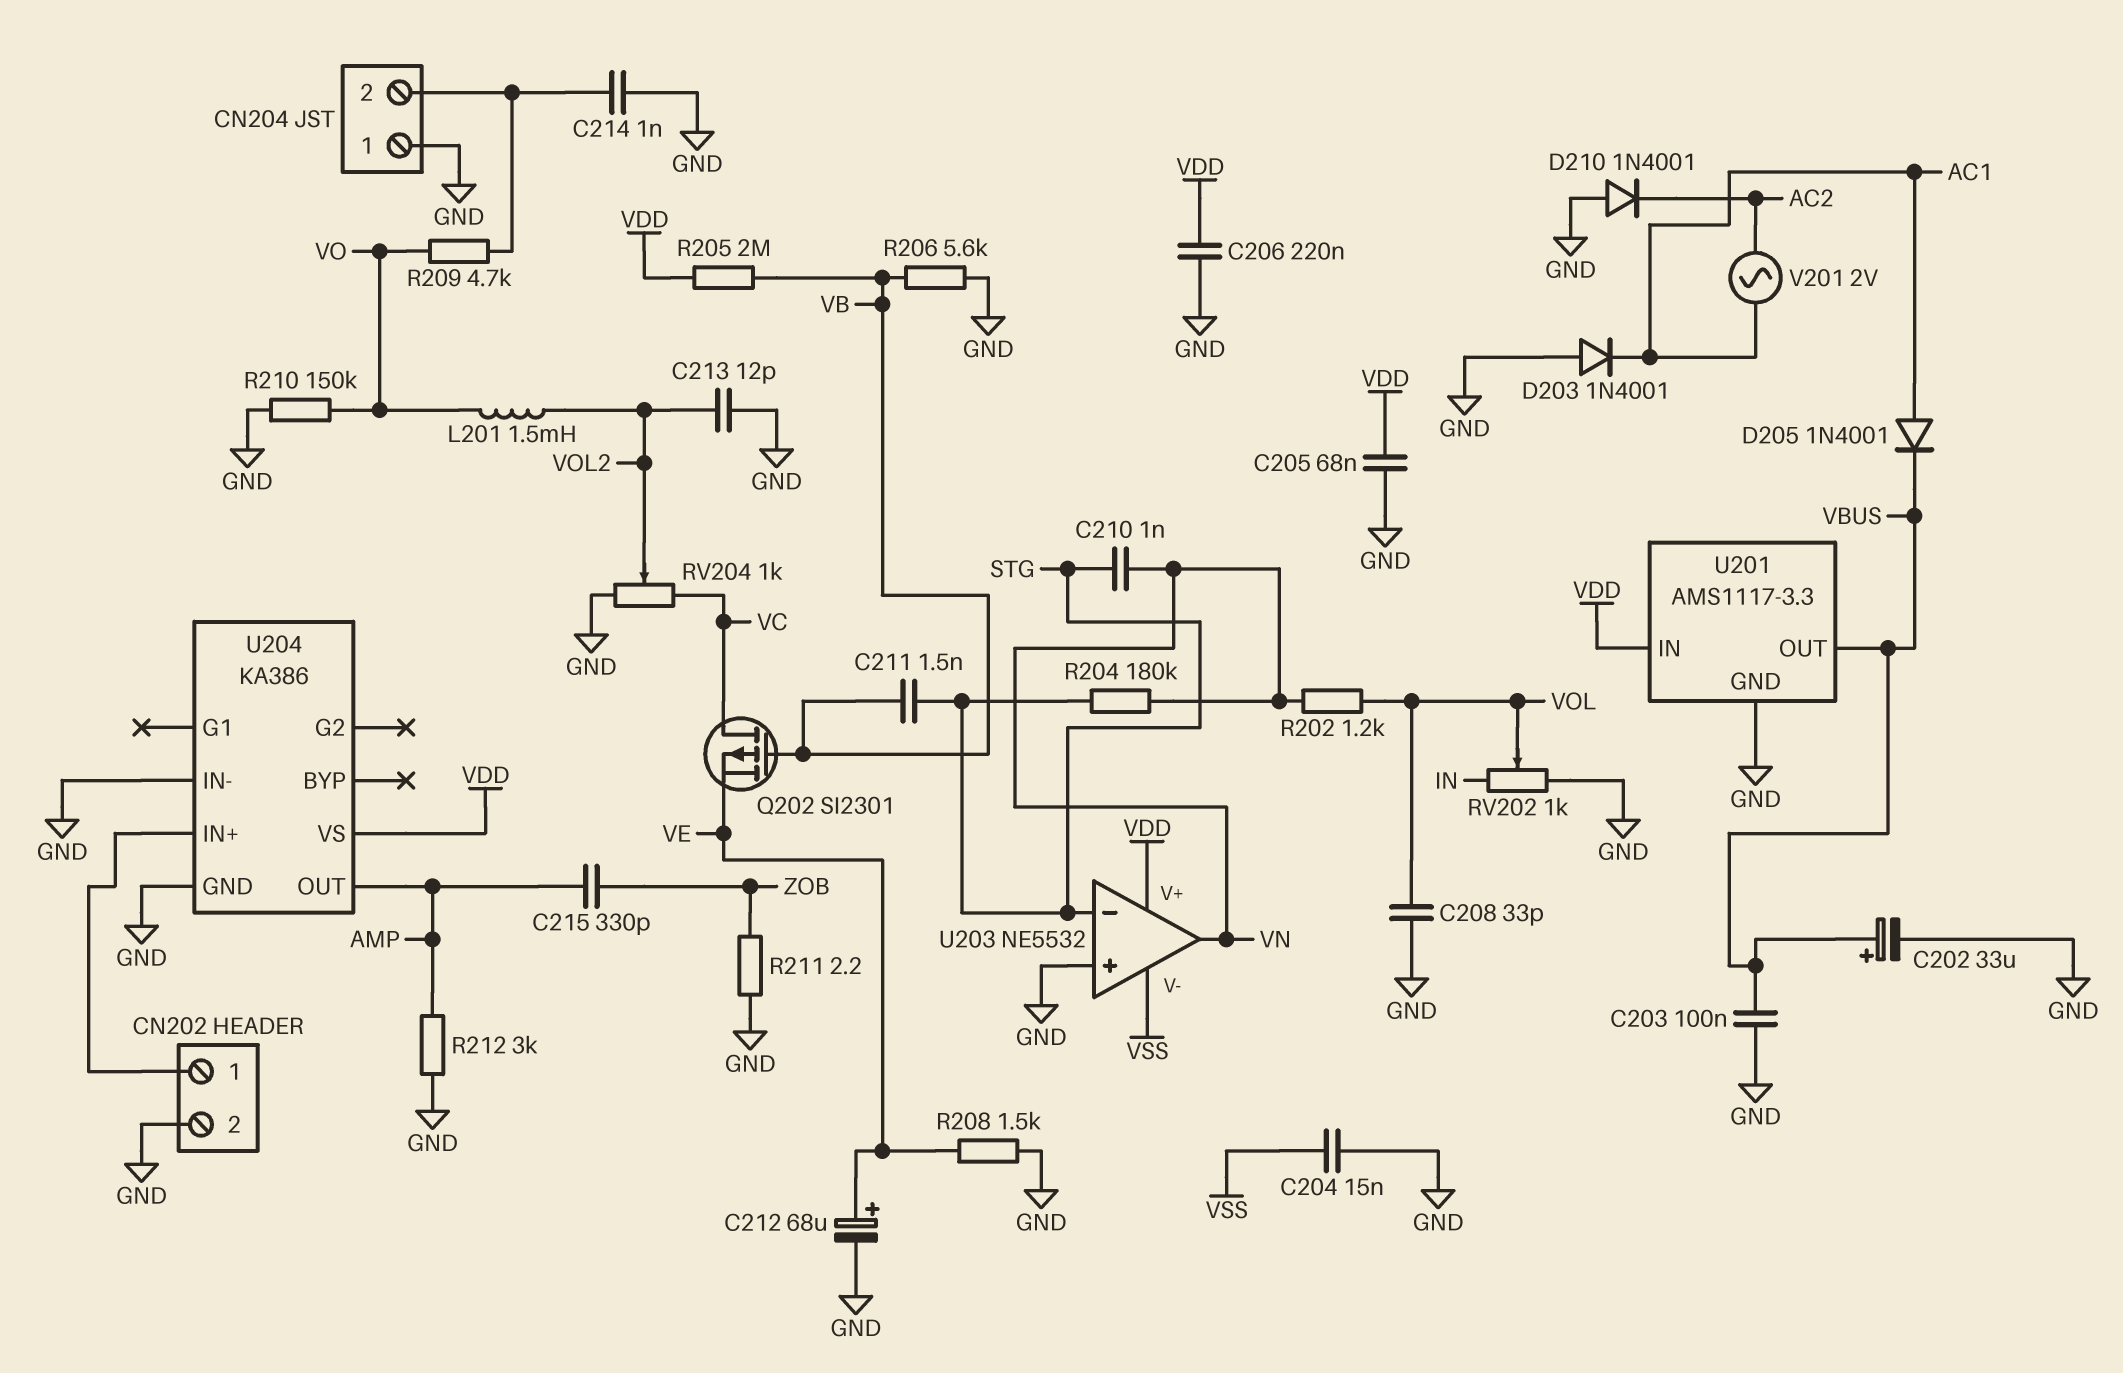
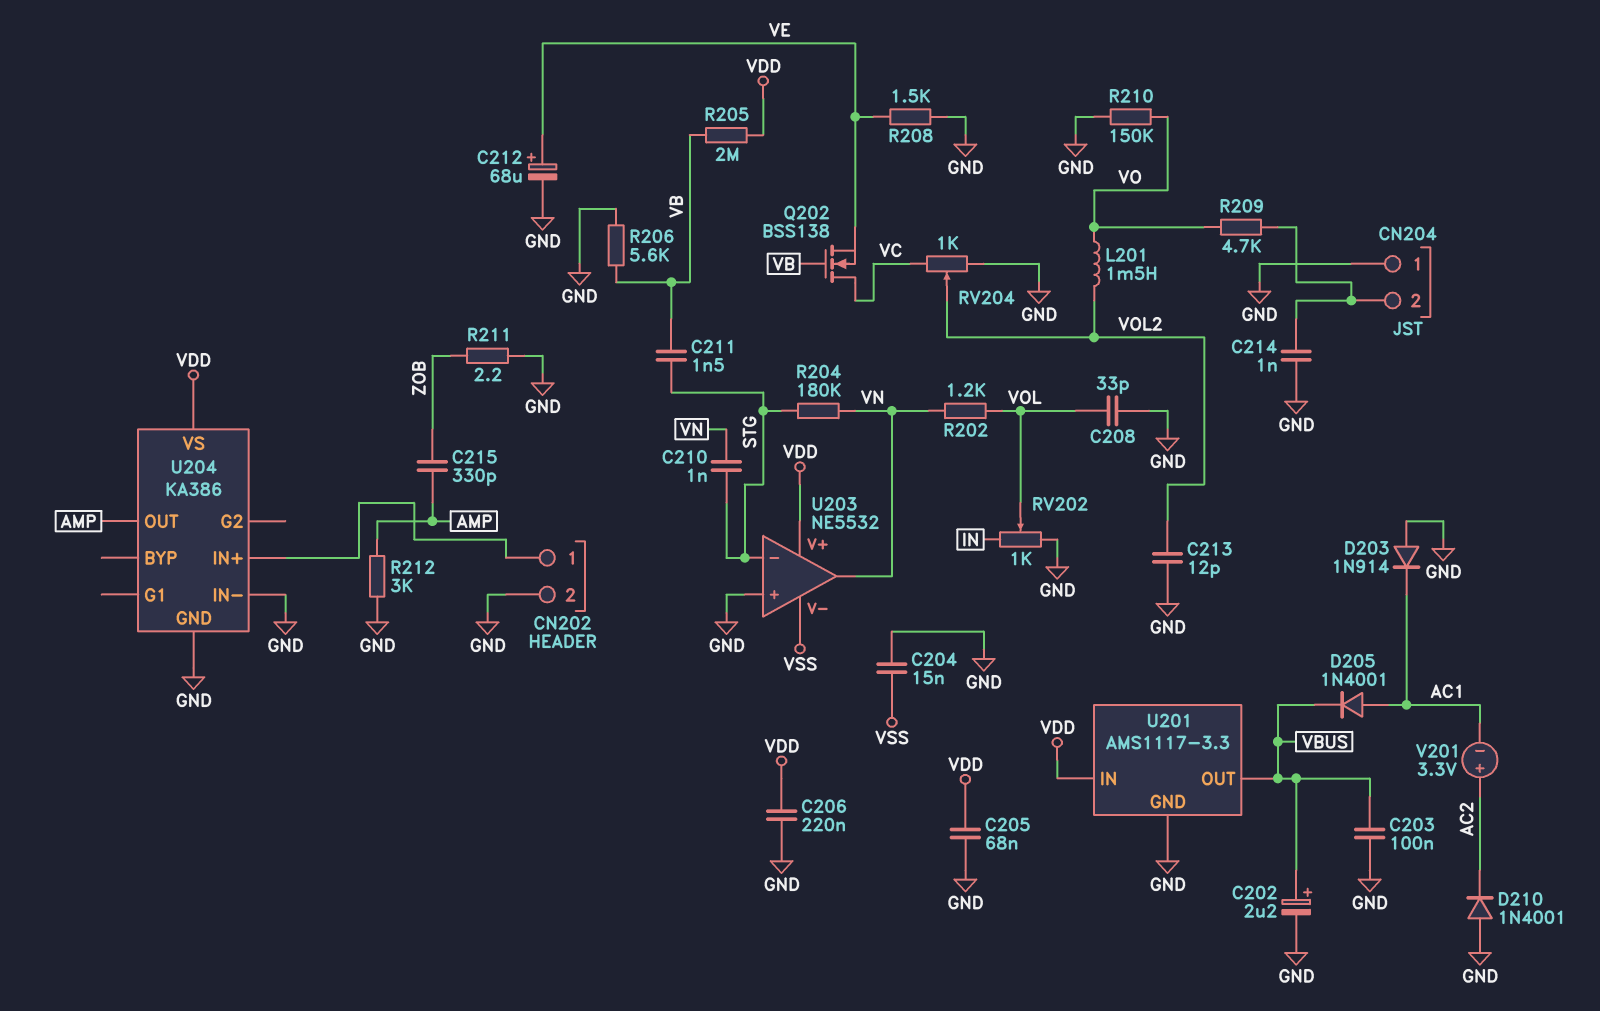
C202: 33uF (plus VBUS, minus GND) -> 2.2uF (plus VBUS, minus GND)
D203: diode 1N4001 (A GND, K AC1) -> diode 1N914 (A GND, K AC1)
Q202: PMOS SI2301 (G VB, D VC, S VE) -> NMOS BSS138 (G VB, D VC, S VE)
V201: AC 2V (AC1, AC2) -> 3.3V (plus AC2, minus AC1)

